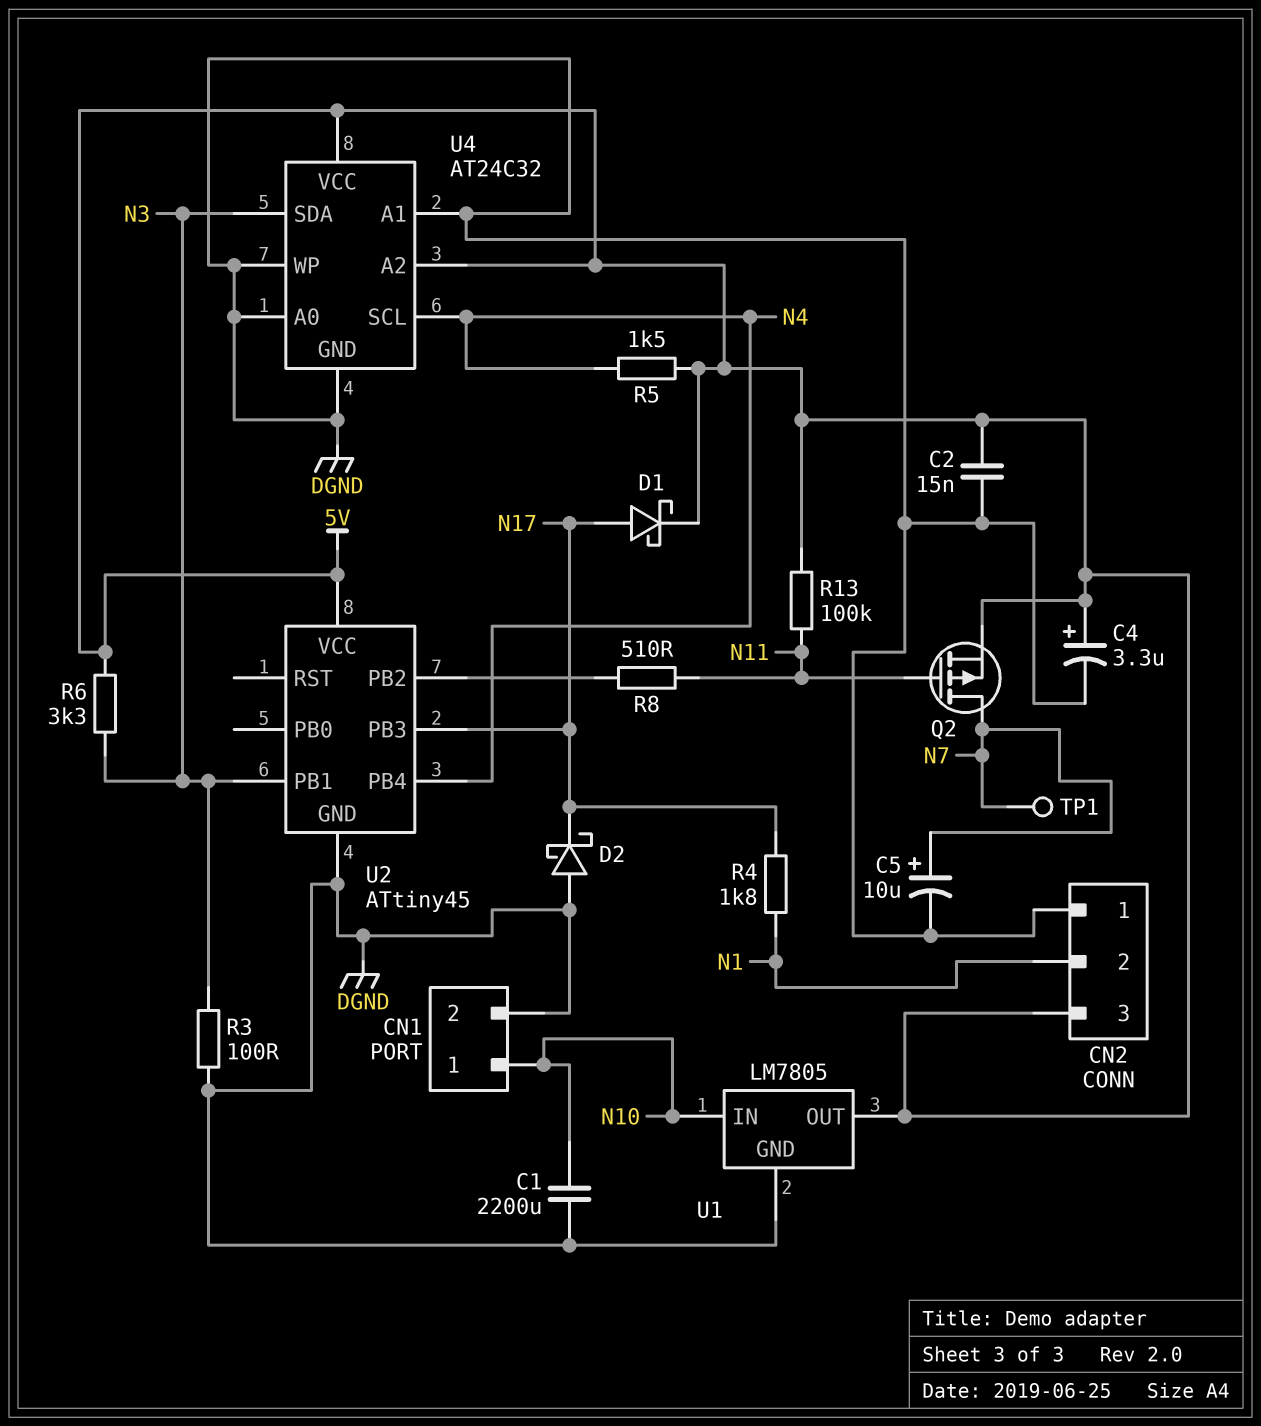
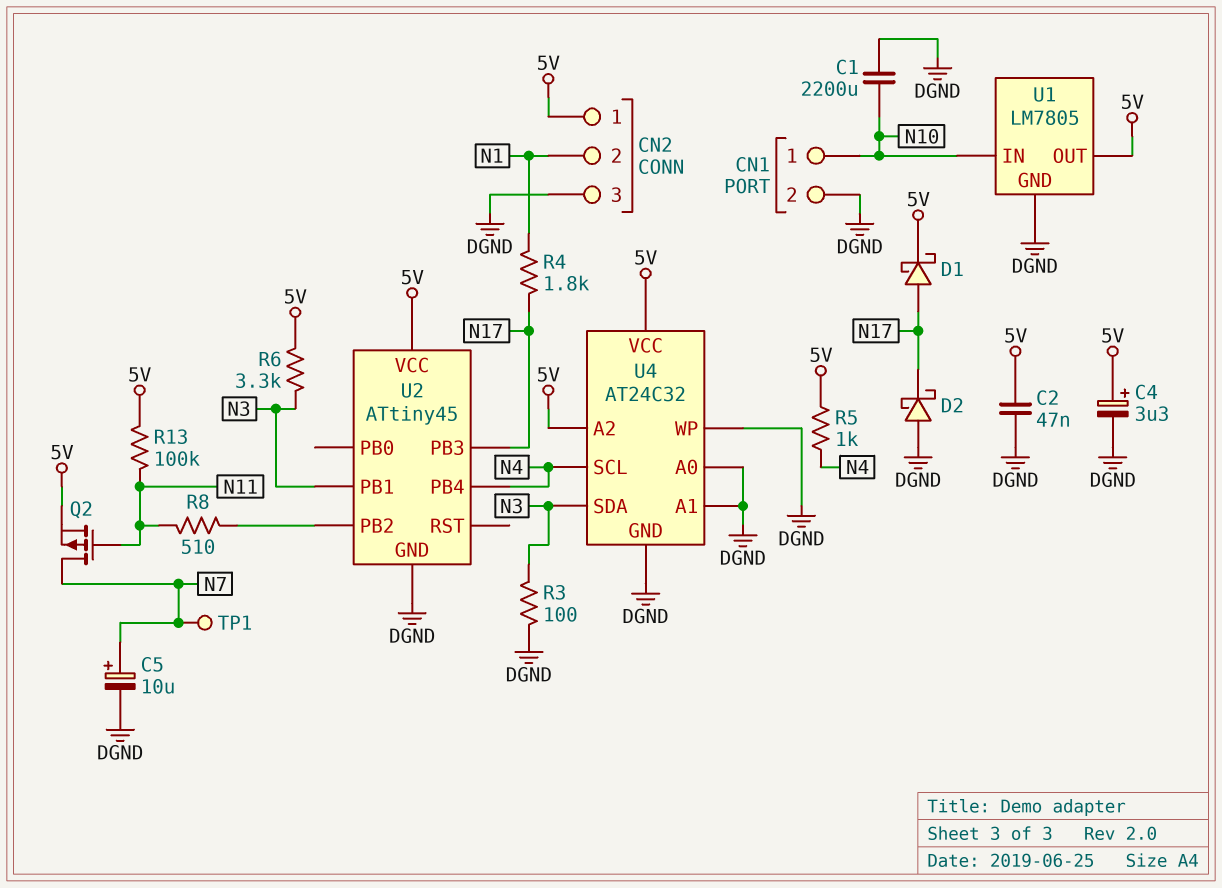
C2: 15nF (5V, DGND) -> 47nF (5V, DGND)
CN2 pin 1: DGND -> 5V
CN2 pin 3: 5V -> DGND
R5: 1.5k (5V, N4) -> 1k (5V, N4)

